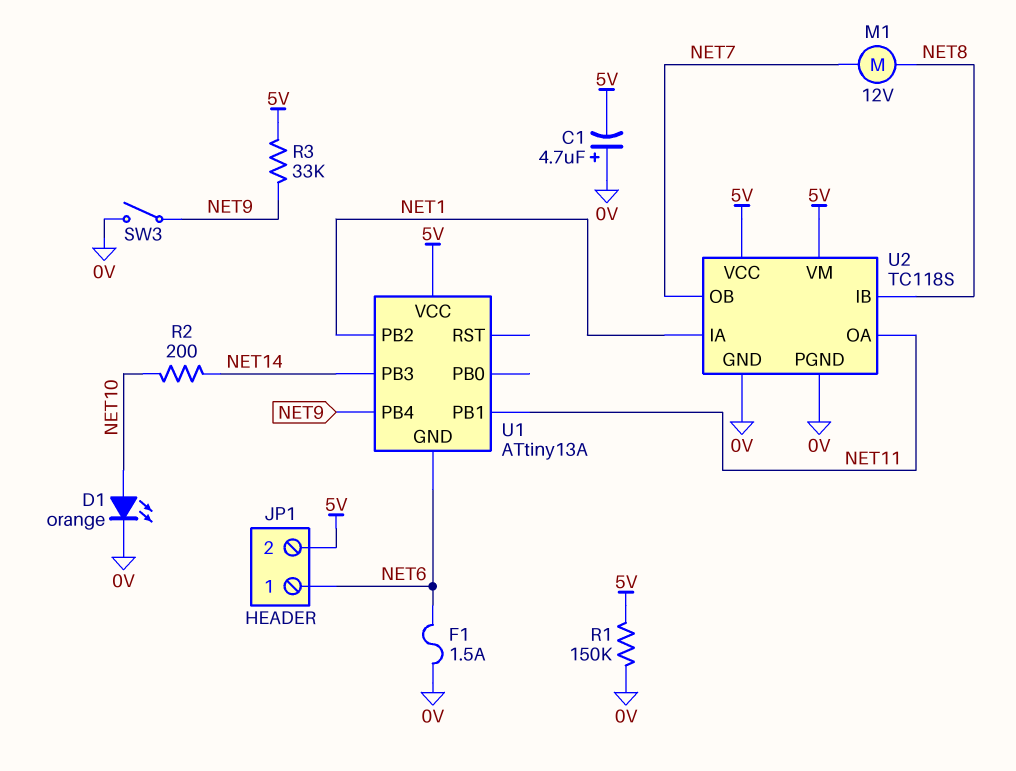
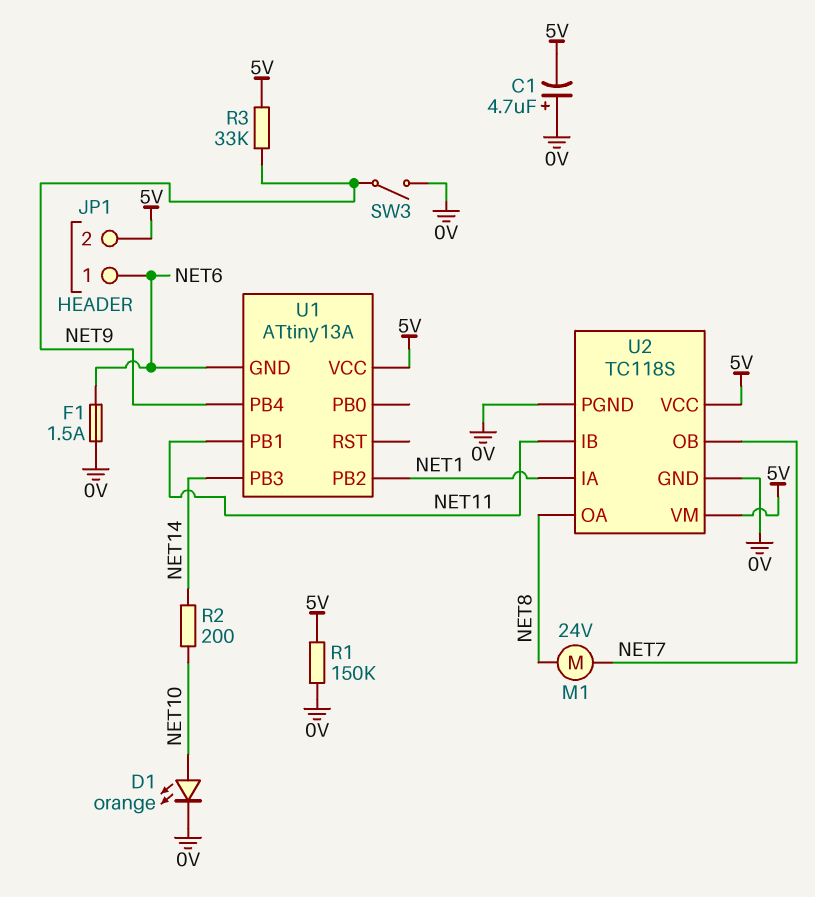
M1: motor 12V (NET7, NET8) -> motor 24V (NET7, NET8)
U2 pin IB: NET8 -> NET11
U2 pin OA: NET11 -> NET8

